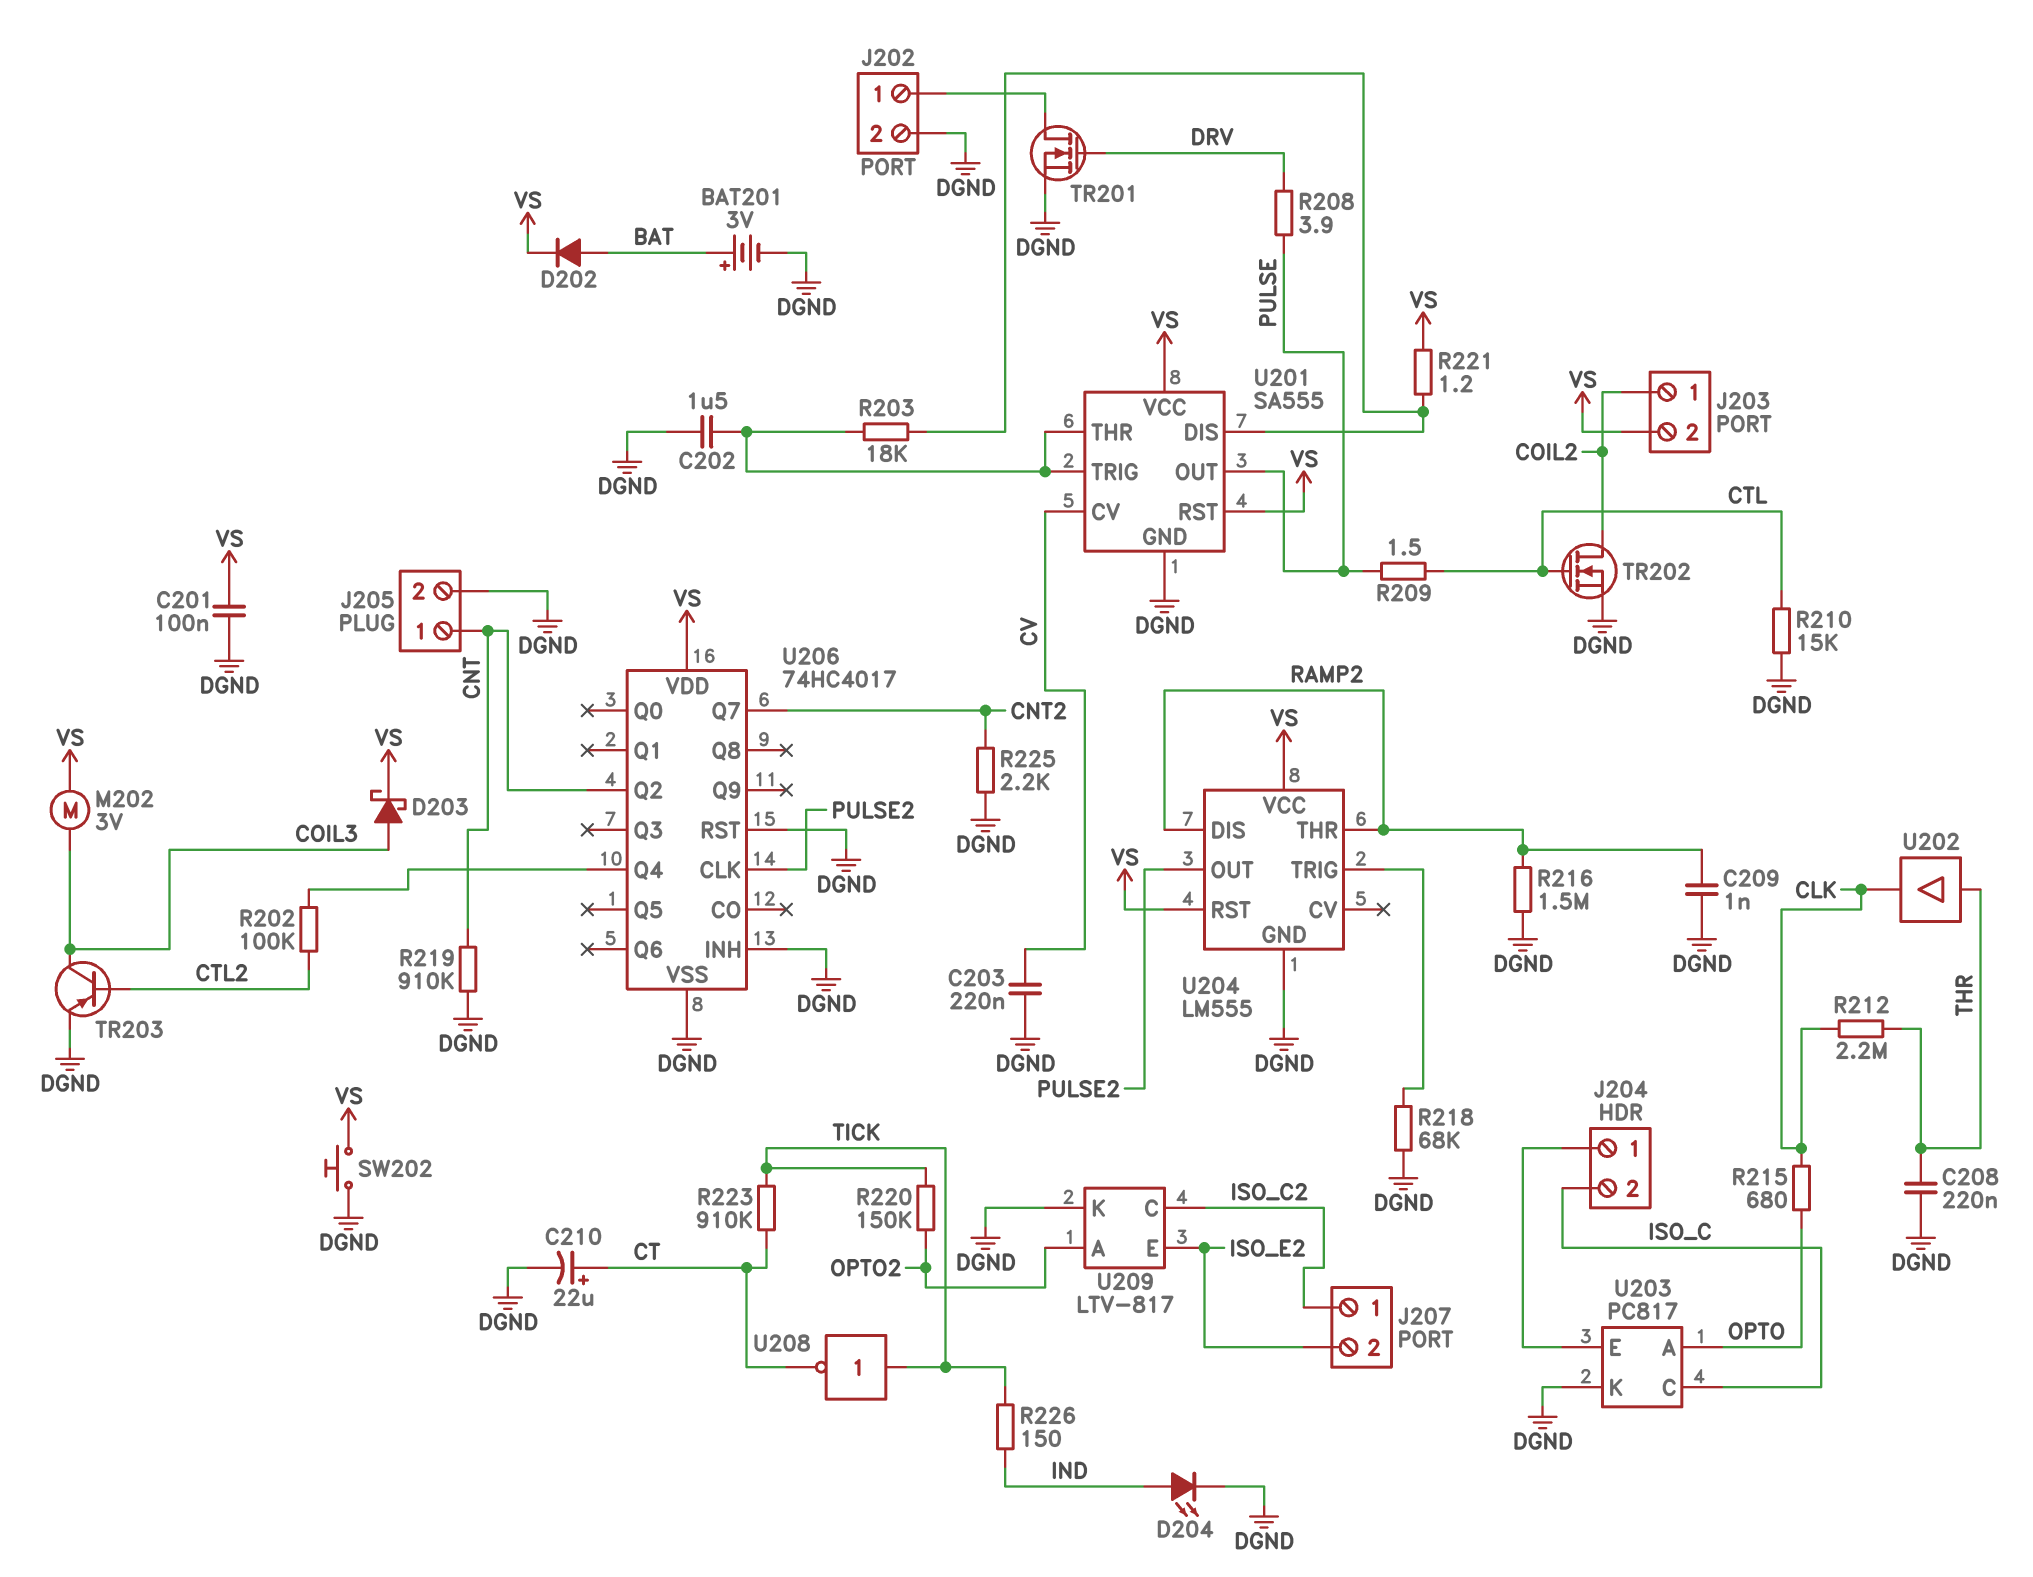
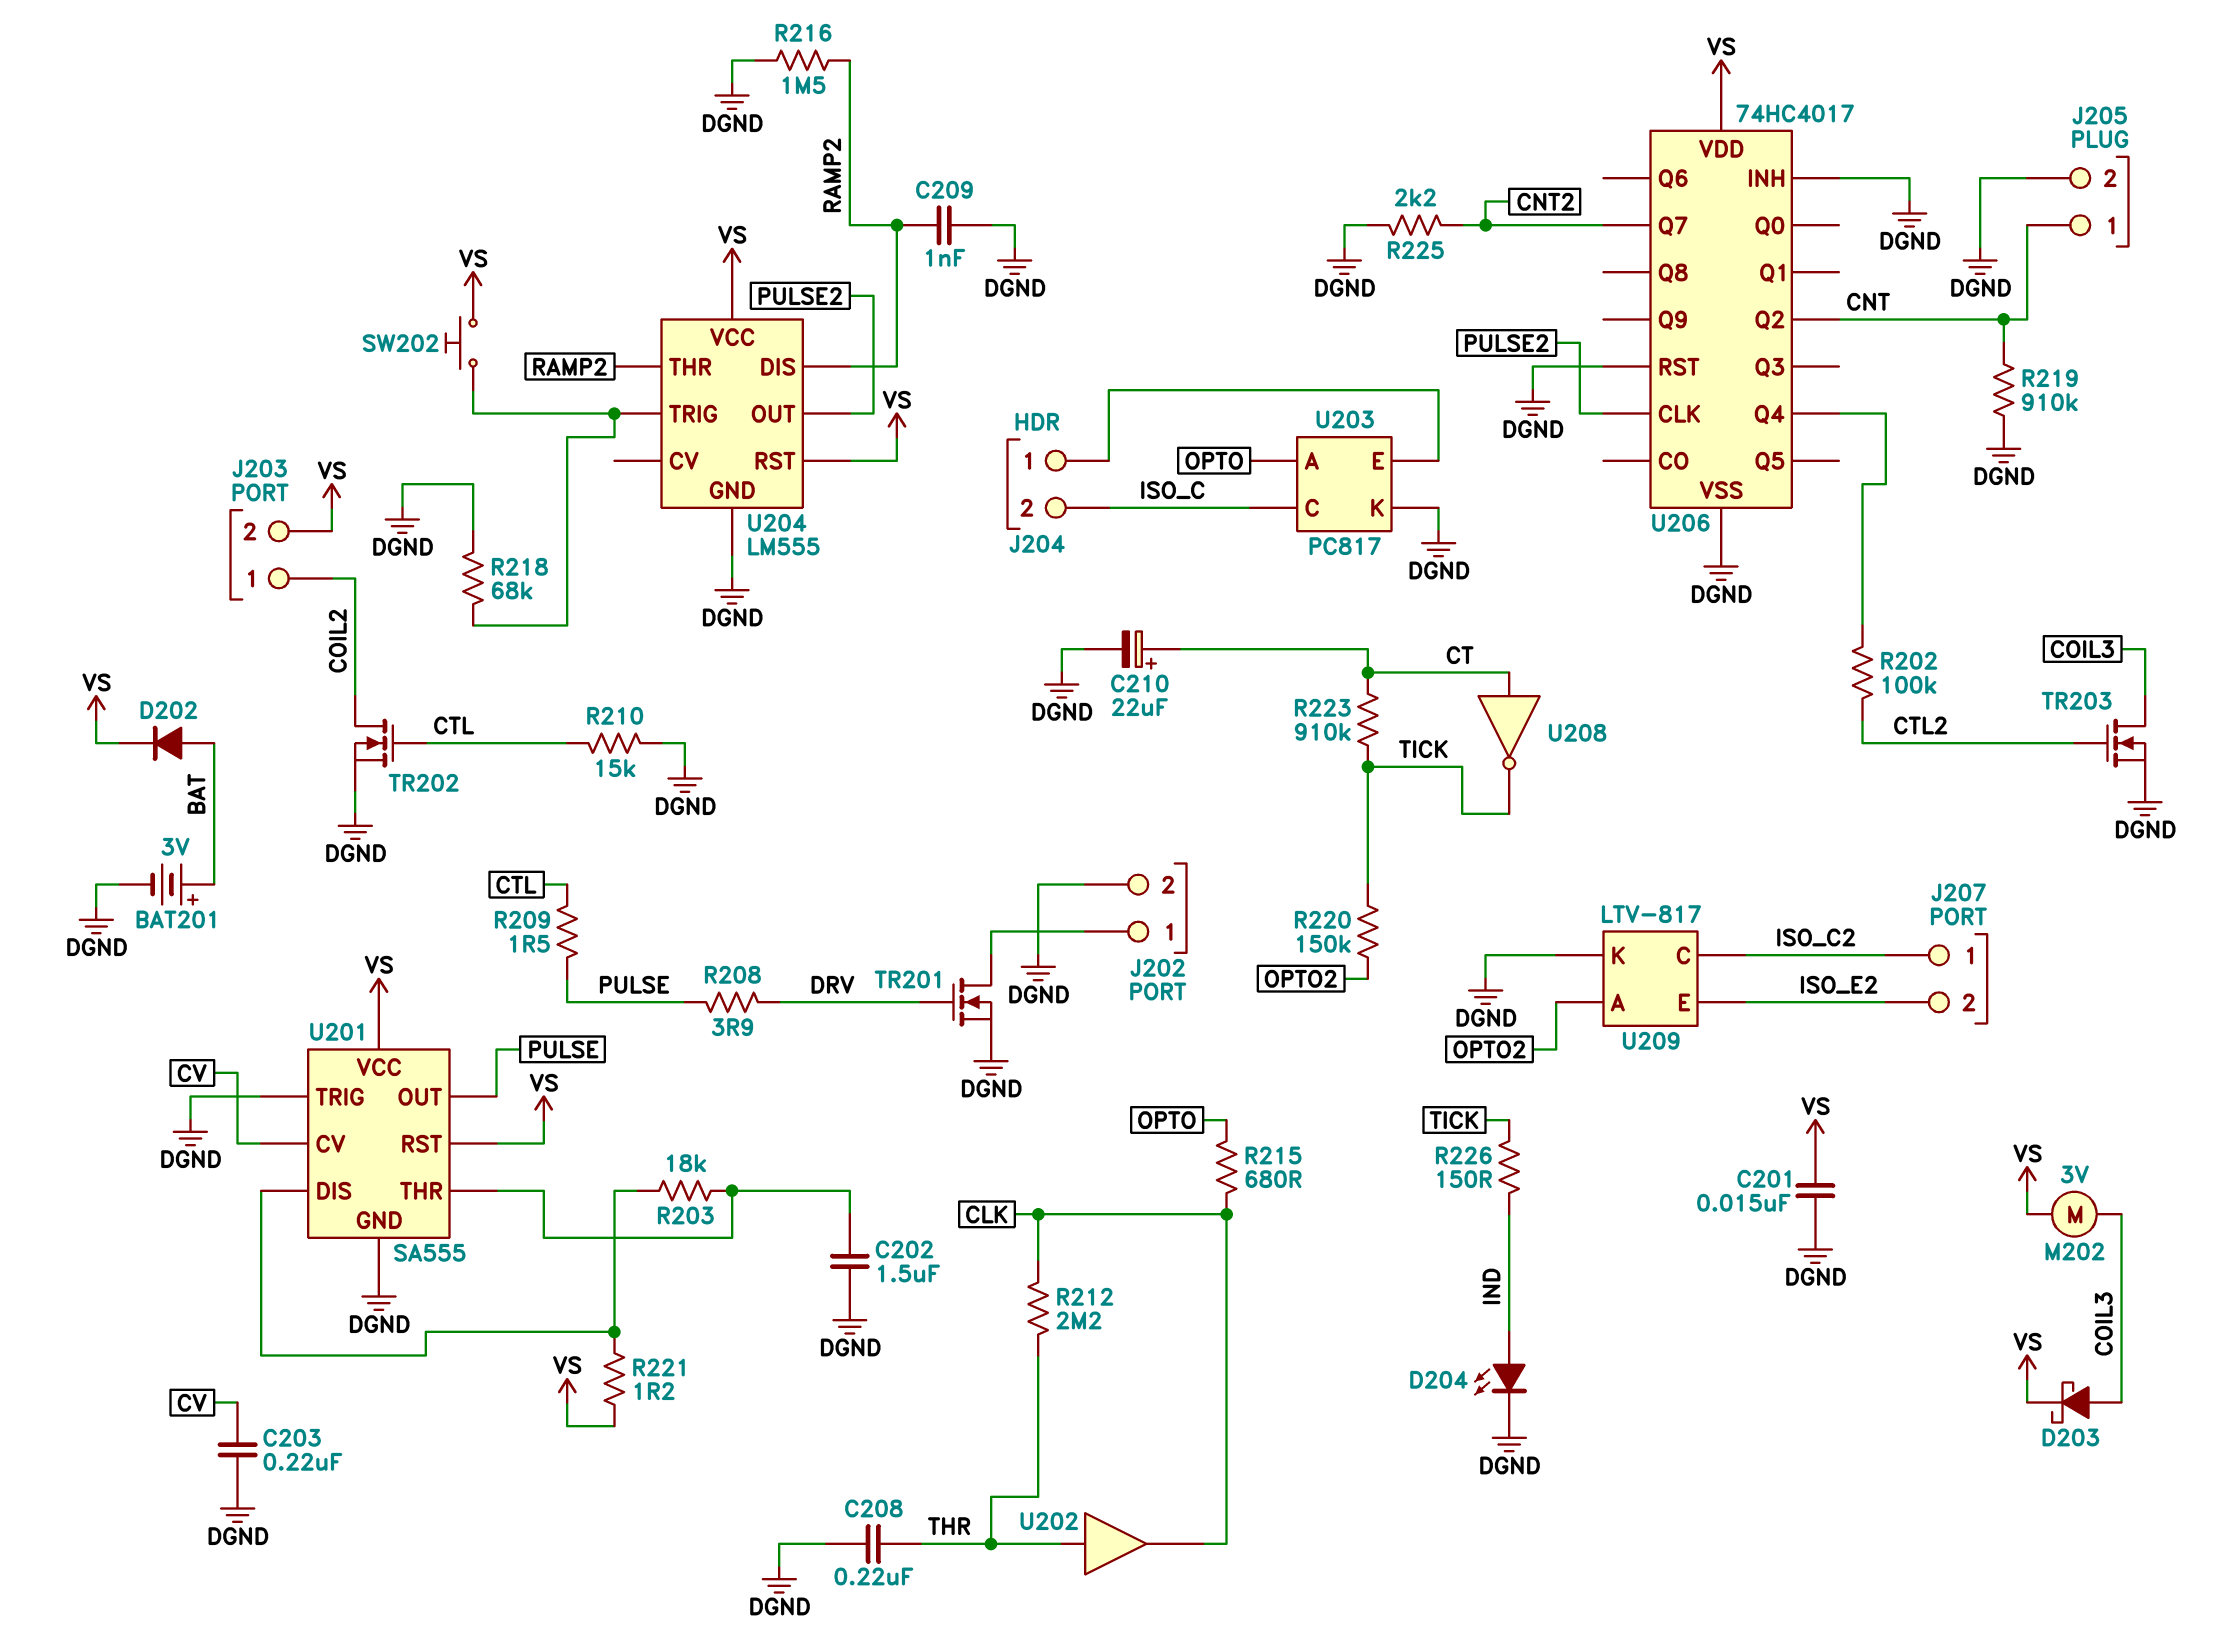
C201: 100nF (DGND, VS) -> 15nF (DGND, VS)
SW202: button (DGND, VS) -> button (U204/TRIG, VS)
TR203: PNP (B CTL2, C COIL3, E DGND) -> NMOS (G CTL2, D COIL3, S DGND)
U201 pin TRIG: U201/THR -> DGND
U208: NOT (in TICK, out CT) -> NOT (in CT, out TICK)

